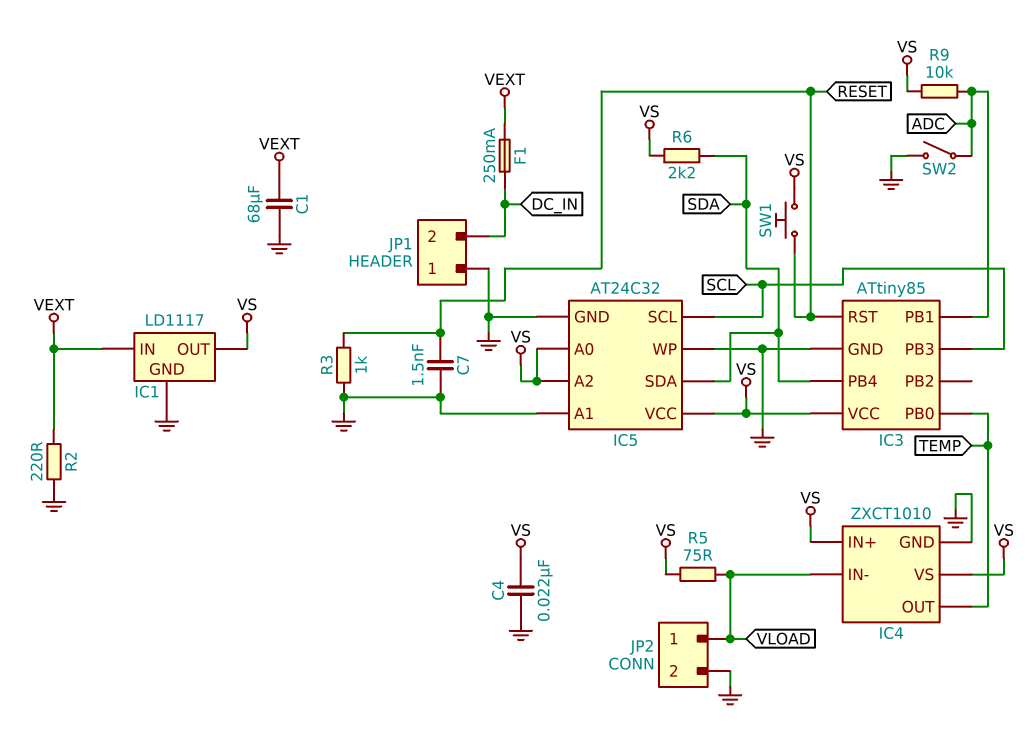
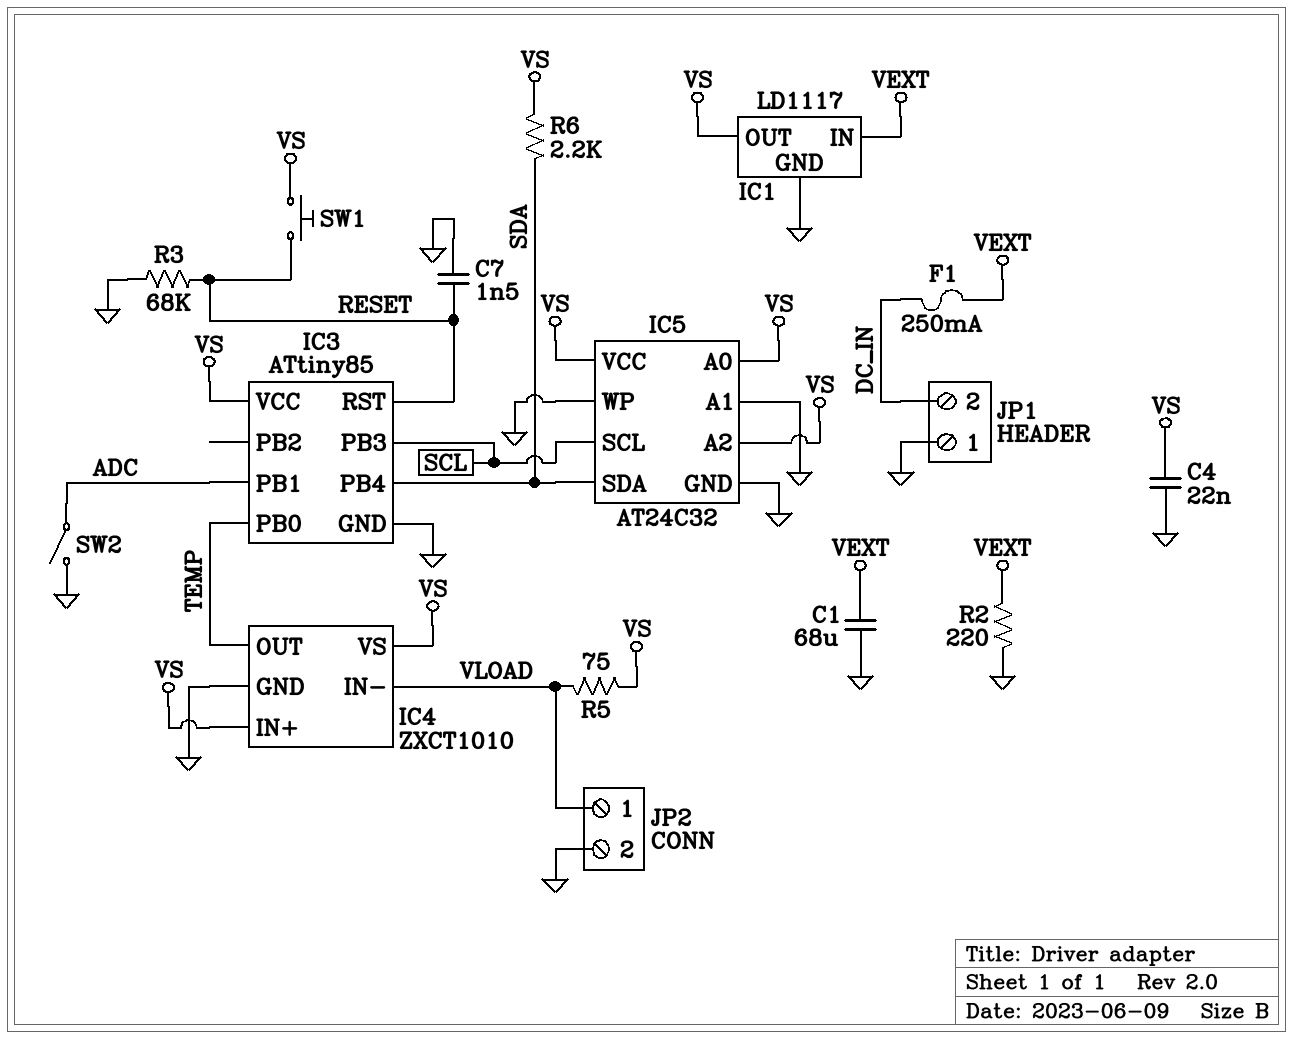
R3: 1k (GND, RESET) -> 68k (GND, RESET)
R9: 10k (ADC, VS) -> none

